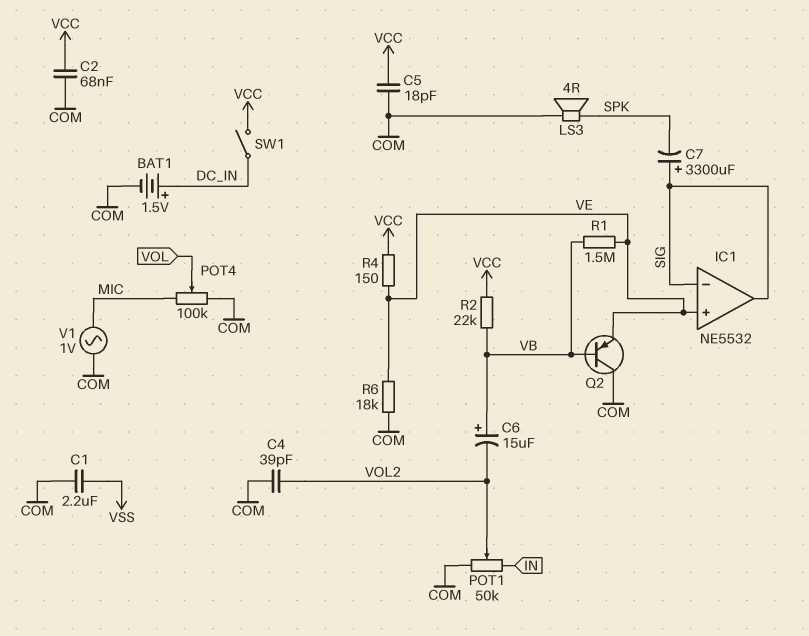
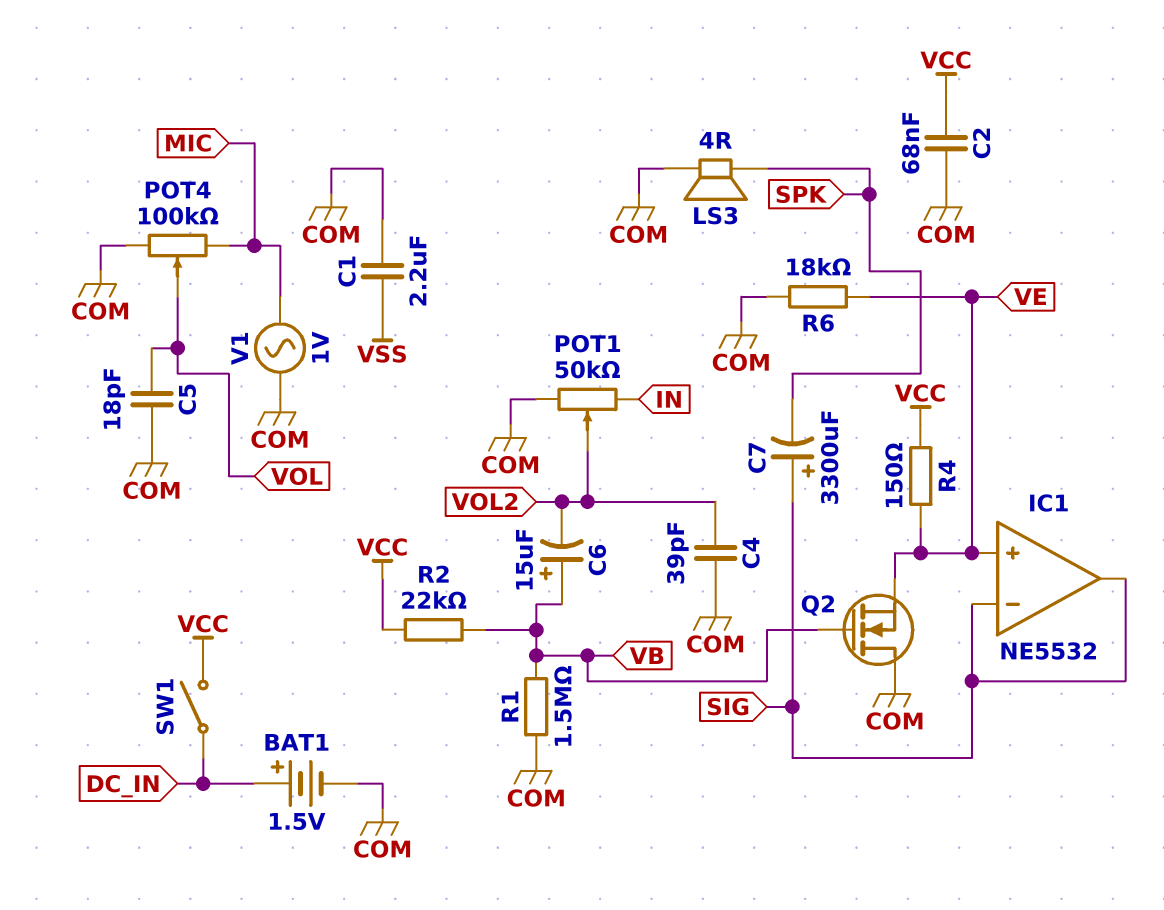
C5: 18pF (COM, VCC) -> 18pF (COM, VOL)
Q2: PNP (B VB, C COM, E VE) -> NMOS (G VB, D COM, S VE)
R1: 1.5M (VB, VE) -> 1.5M (COM, VB)

